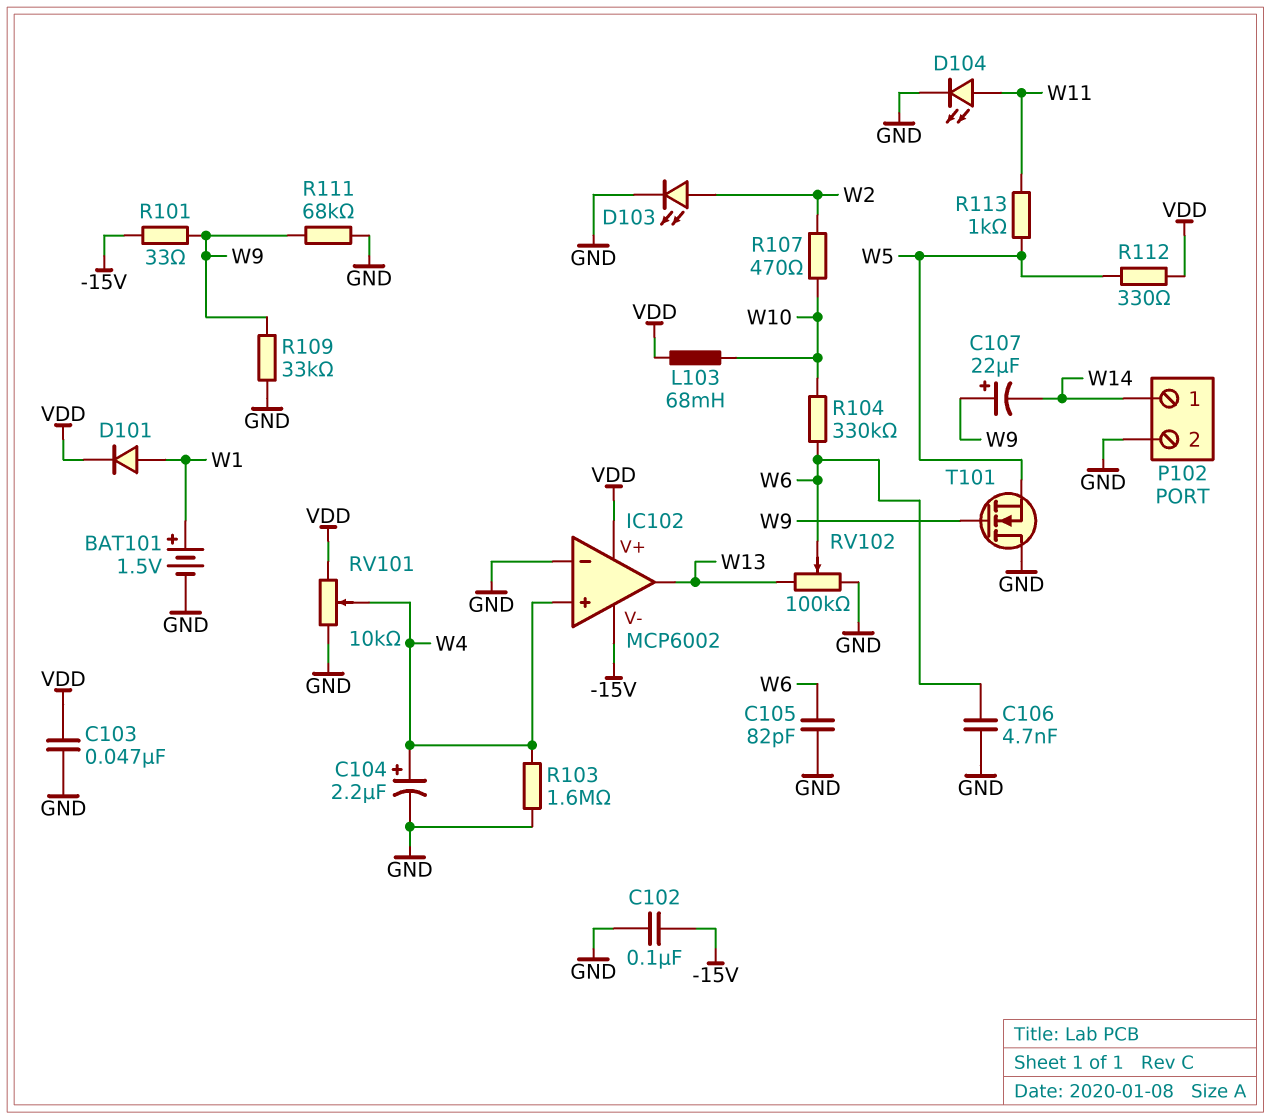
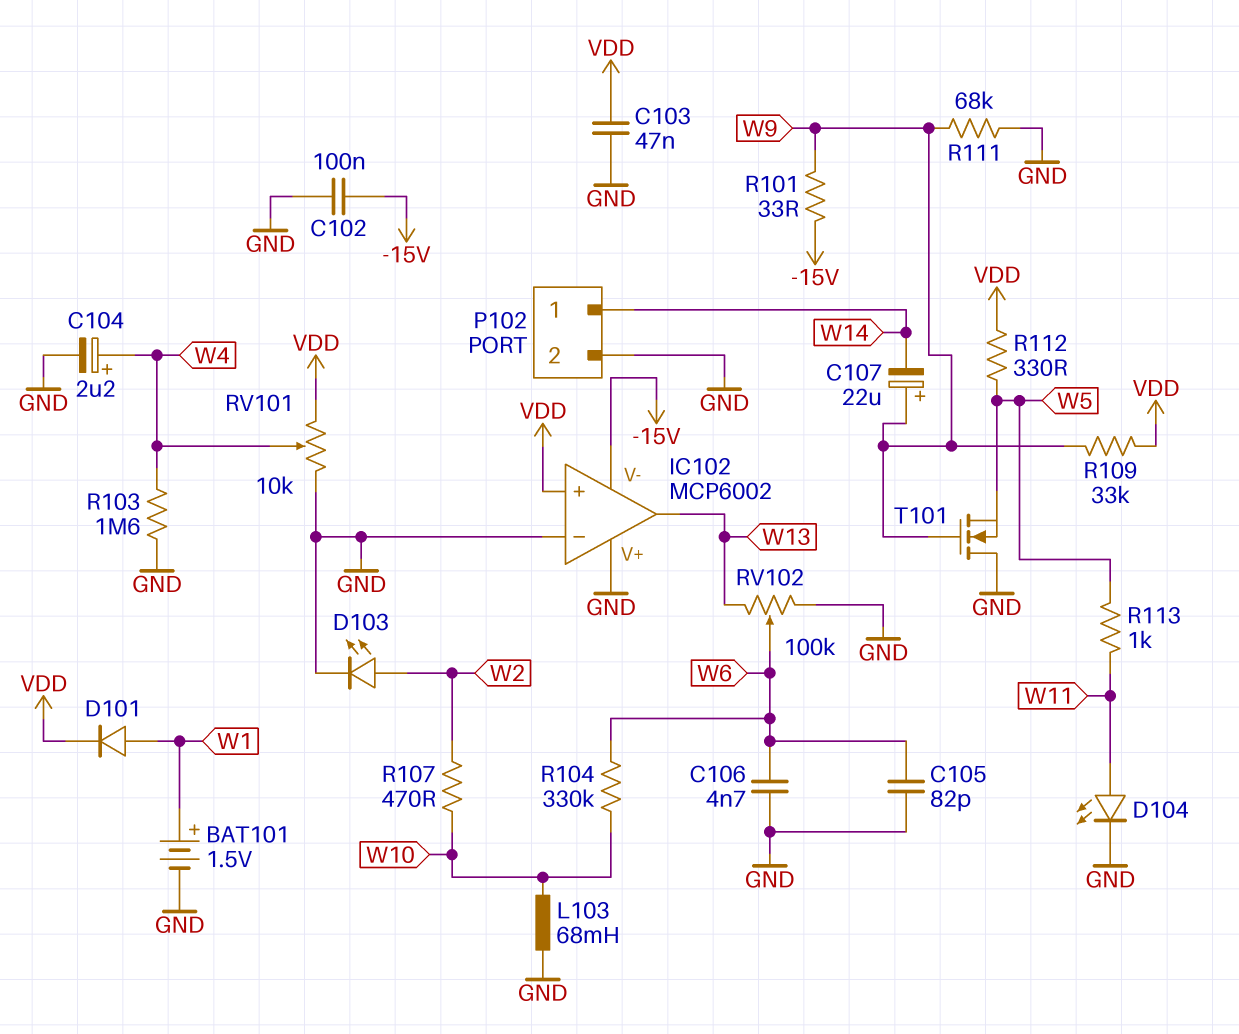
IC102 pin V+: VDD -> GND
IC102 pin in+: W4 -> VDD
L103: 68mH (VDD, W10) -> 68mH (GND, W10)
R109: 33k (GND, W9) -> 33k (VDD, W9)

